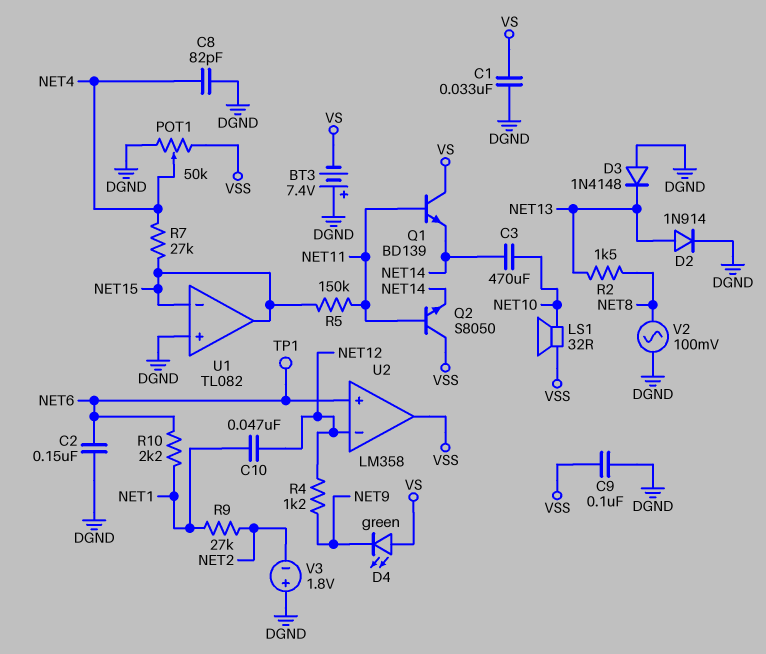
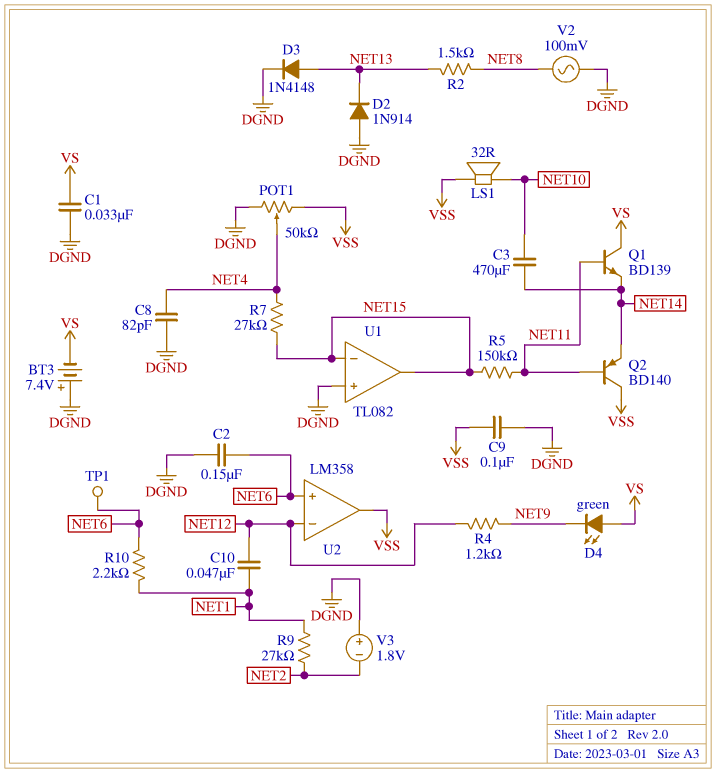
D2: diode 1N914 (A NET13, K DGND) -> diode 1N914 (A DGND, K NET13)
D3: diode 1N4148 (A DGND, K NET13) -> diode 1N4148 (A NET13, K DGND)
Q2: NPN S8050 (B NET11, C VSS, E NET14) -> PNP BD140 (B NET11, C VSS, E NET14)

